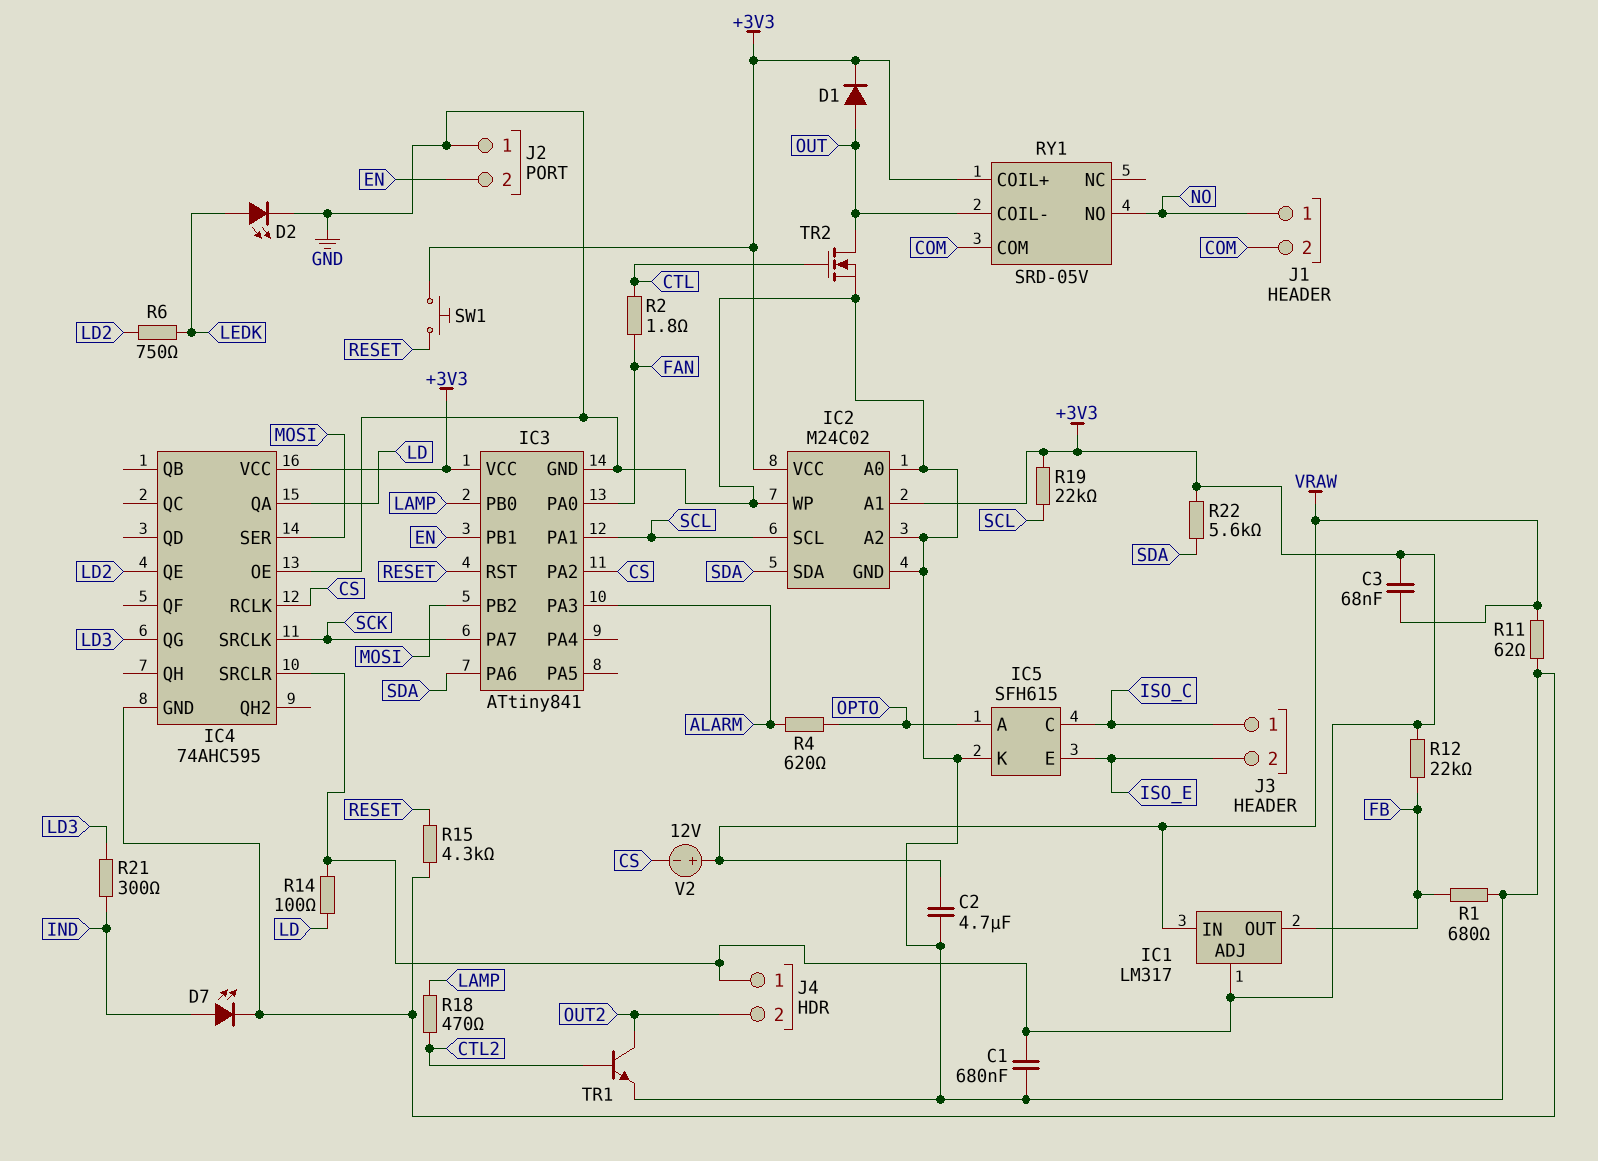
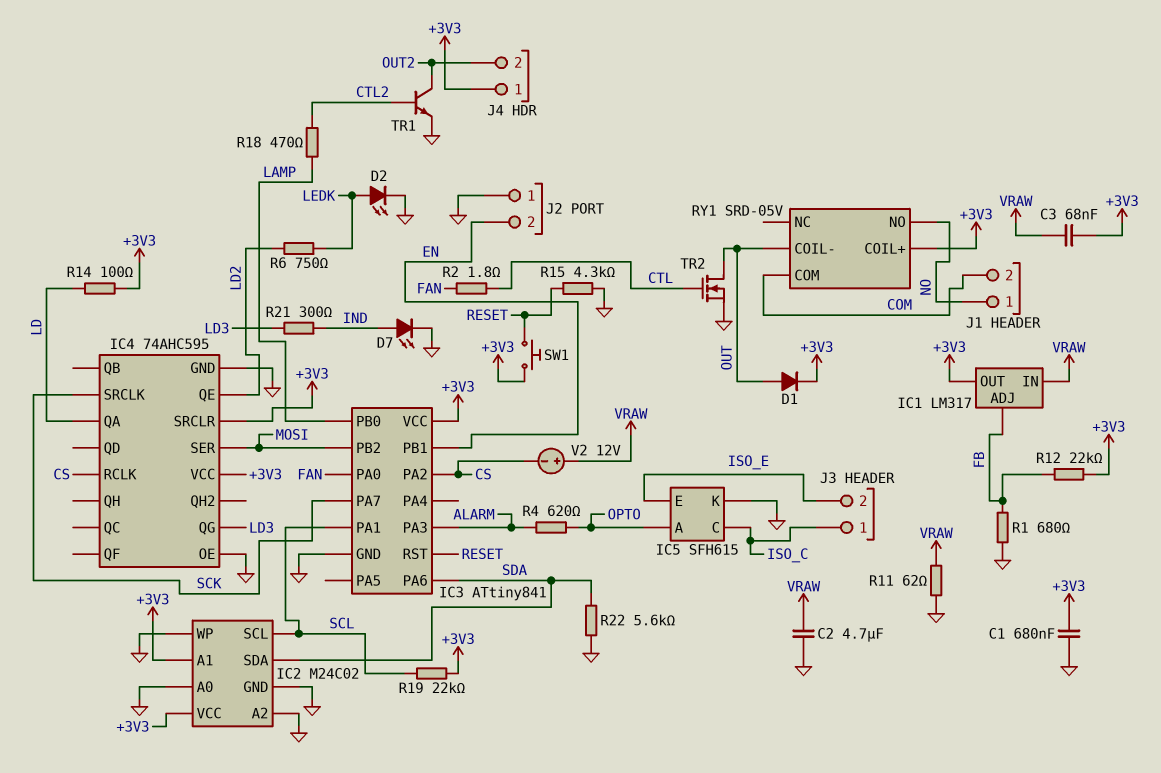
IC1 pin ADJ: +3V3 -> FB
IC1 pin OUT: FB -> +3V3
R22: 5.6k (+3V3, SDA) -> 5.6k (GND, SDA)

